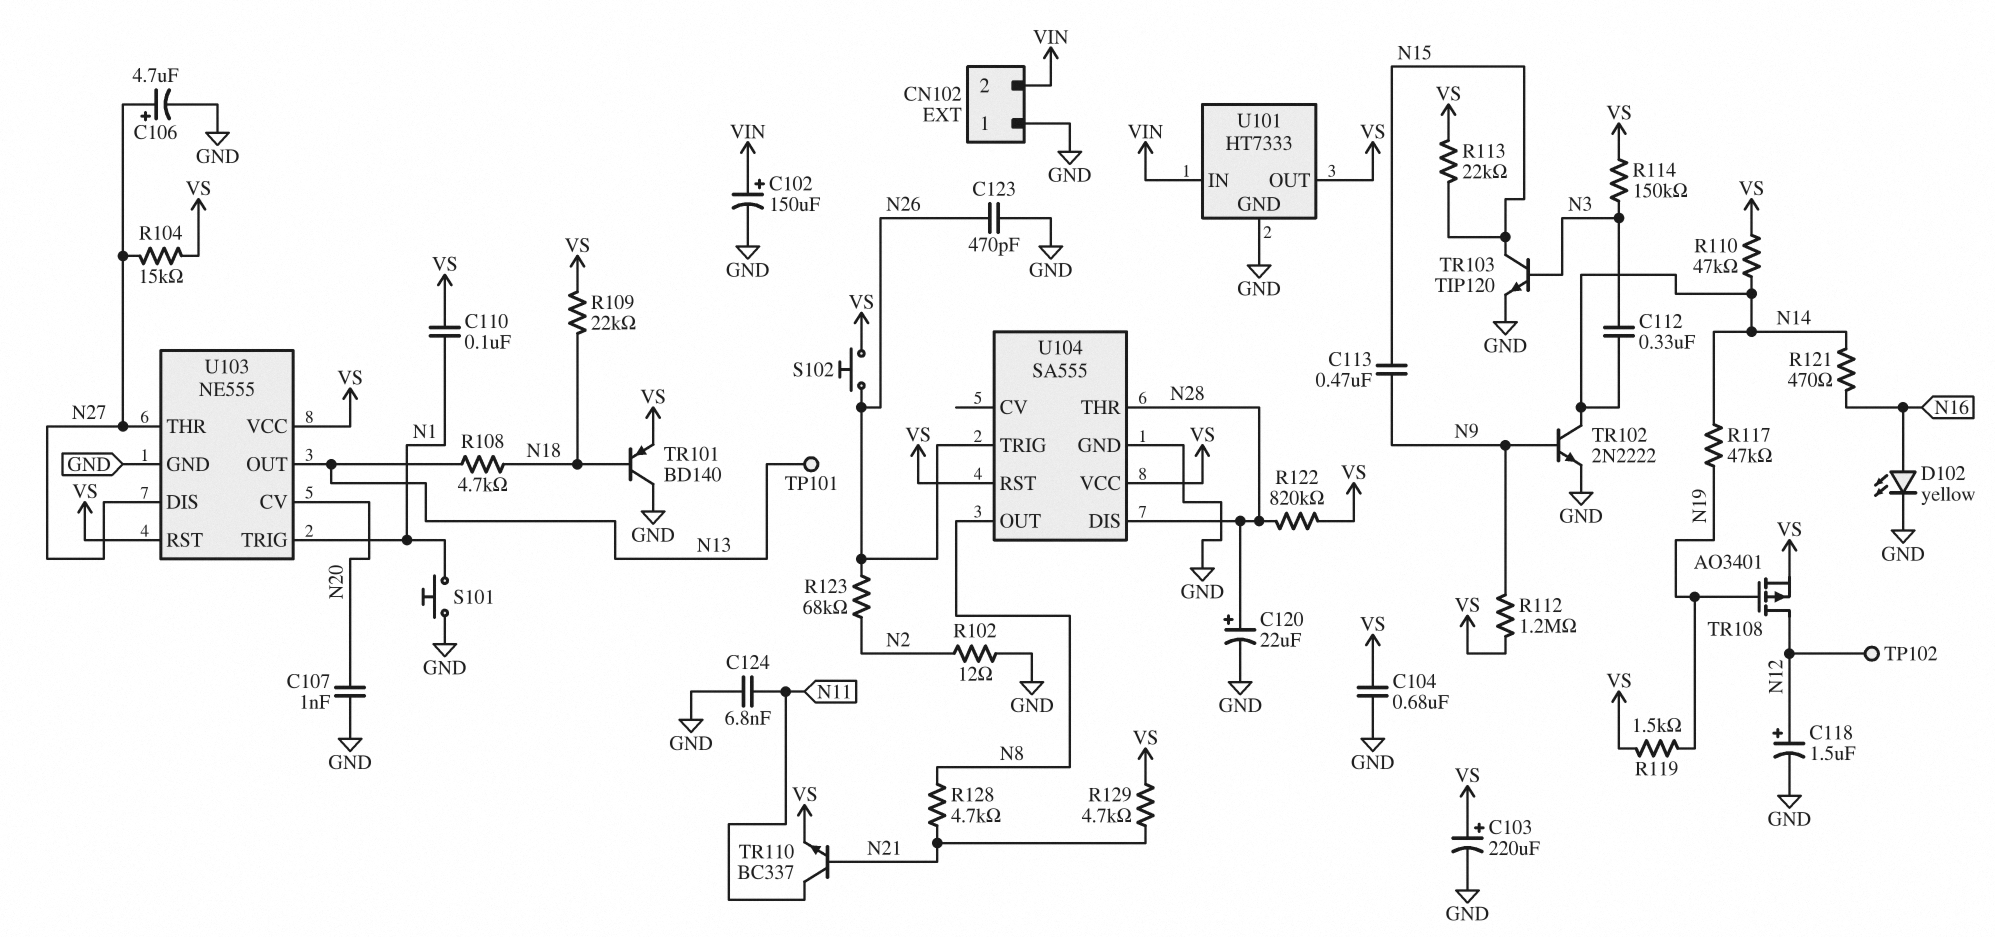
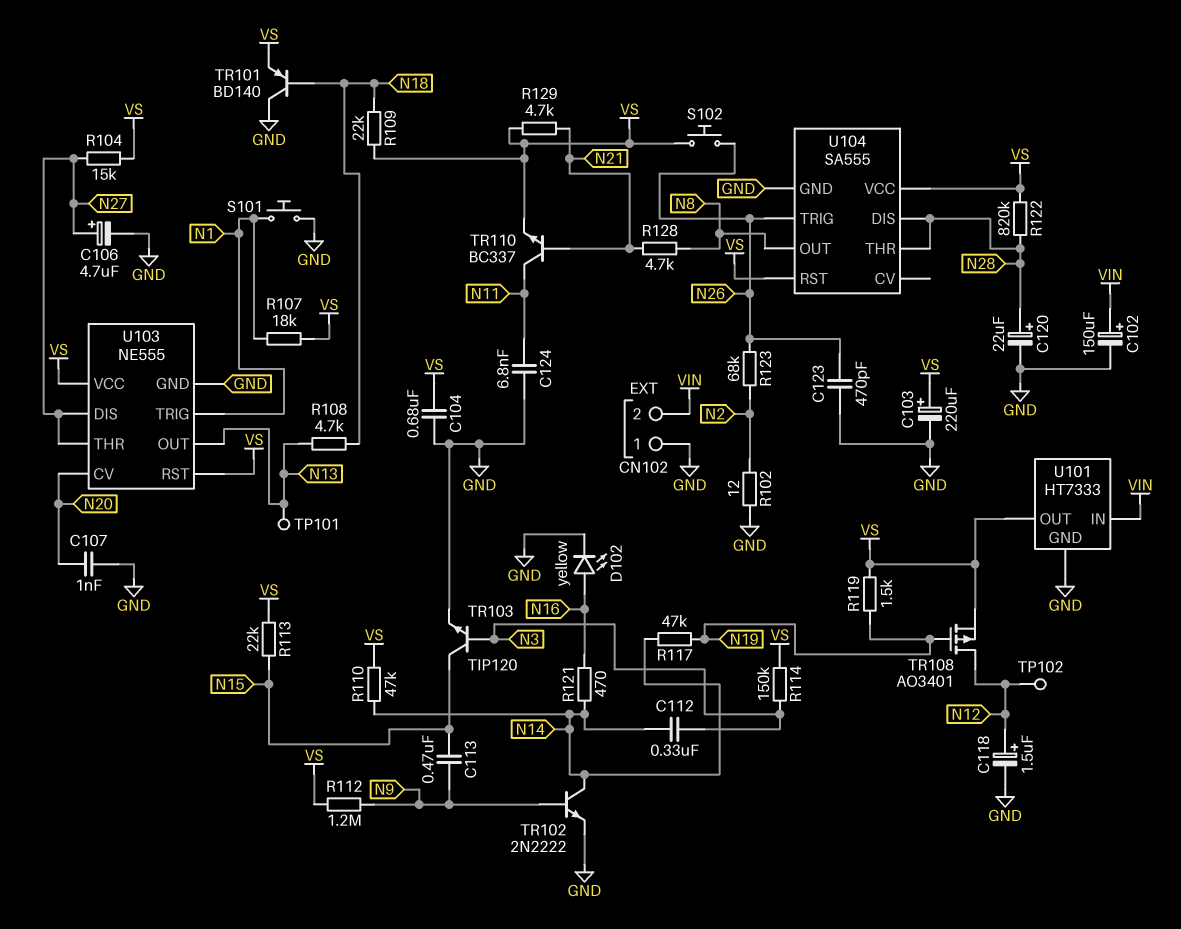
C110: 100nF (N1, VS) -> none
R107: none -> 18k (N1, VS)

